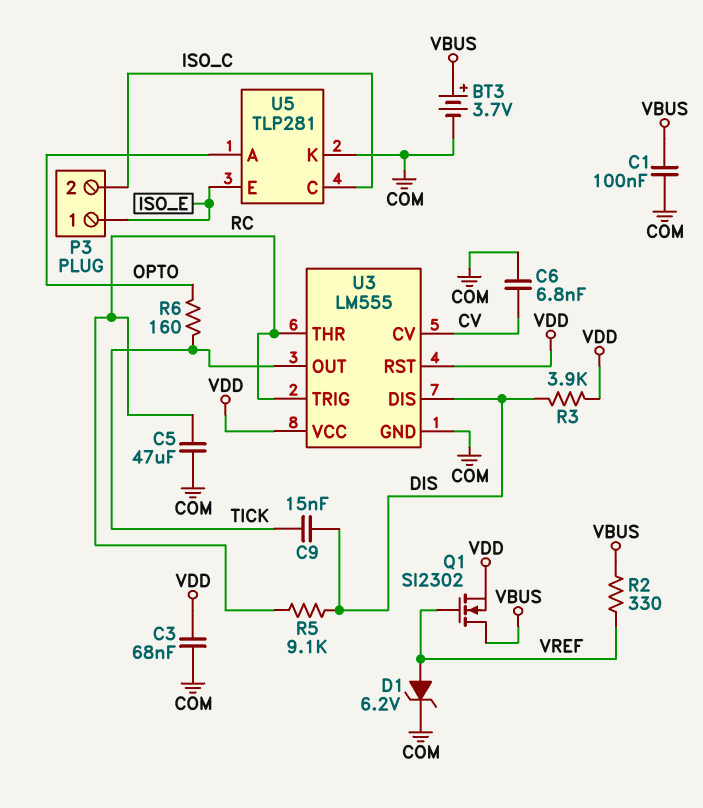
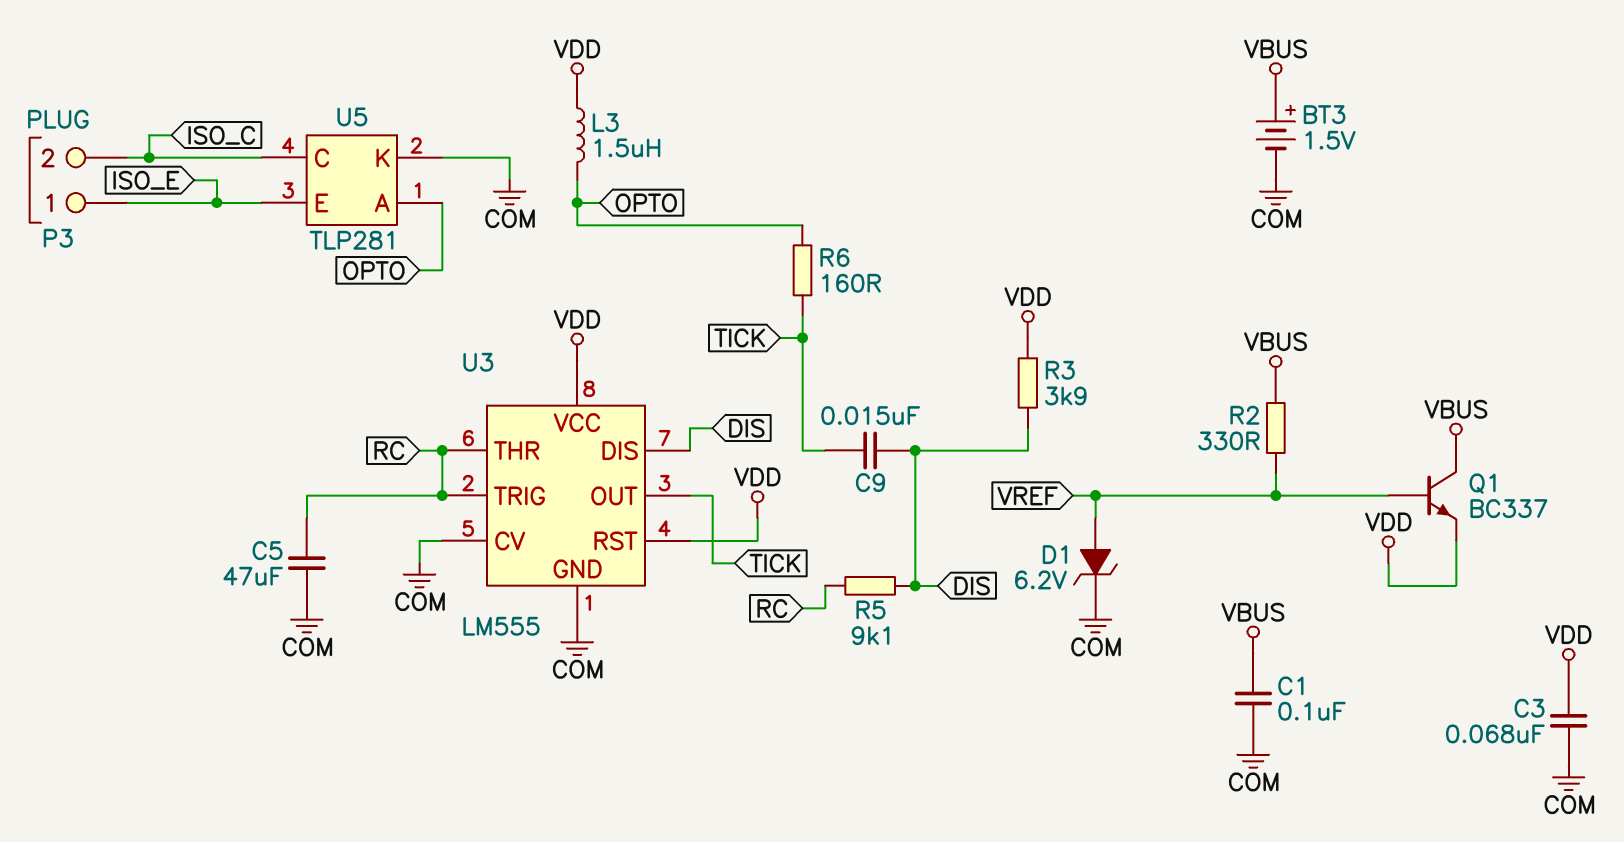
BT3: 3.7V (plus VBUS, minus COM) -> 1.5V (plus VBUS, minus COM)
C6: 6.8nF (COM, CV) -> none
L3: none -> 1.5uH (OPTO, VDD)
Q1: NMOS SI2302 (G VREF, D VBUS, S VDD) -> NPN BC337 (B VREF, C VBUS, E VDD)
U3 pin CV: CV -> COM

